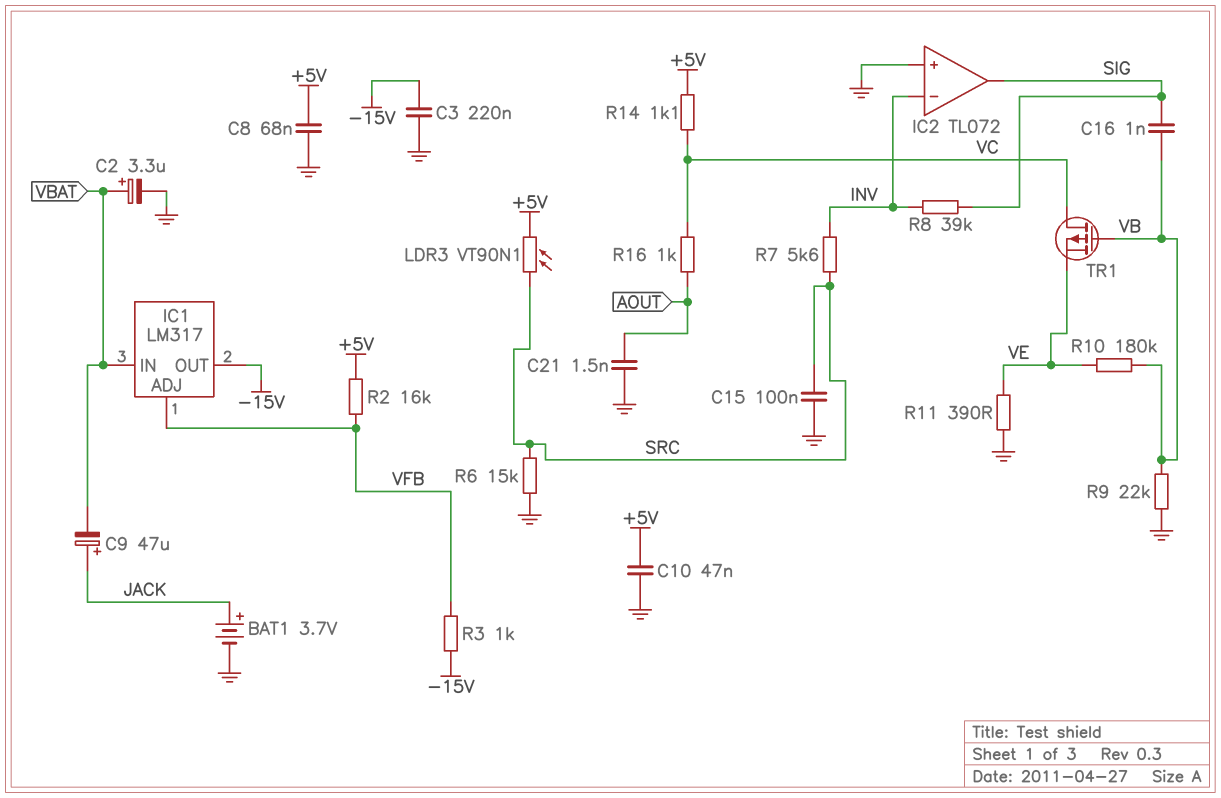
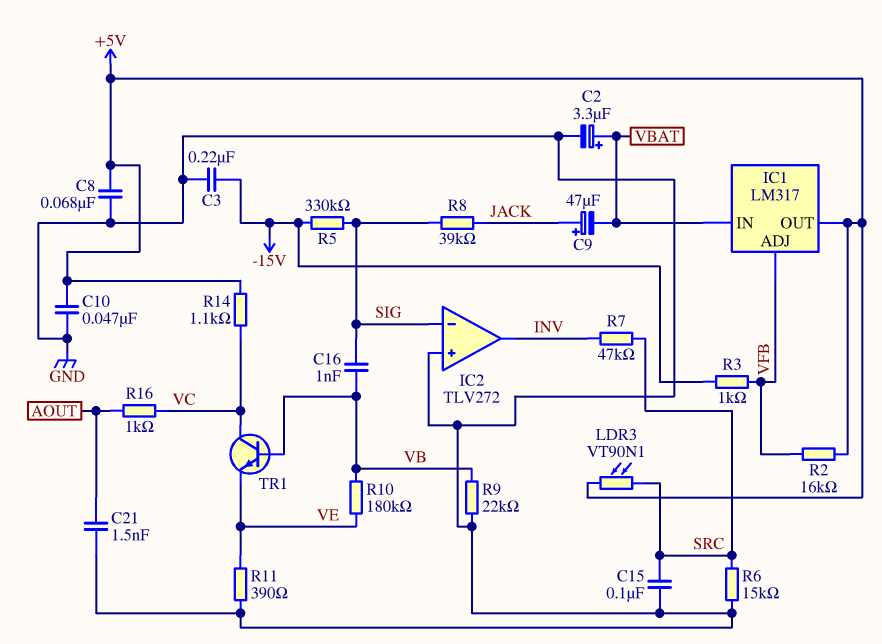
BAT1: 3.7V (plus JACK, minus GND) -> none
IC1 pin OUT: -15V -> +5V
IC2: TL072 -> TLV272
IC2 pin in-: INV -> SIG
IC2 pin out: SIG -> INV
R5: none -> 330k (-15V, SIG)
R7: 5.6k (INV, SRC) -> 47k (INV, SRC)
R8: 39k (INV, SIG) -> 39k (JACK, SIG)
TR1: PMOS (G VB, D VC, S VE) -> NPN (B VB, C VC, E VE)

